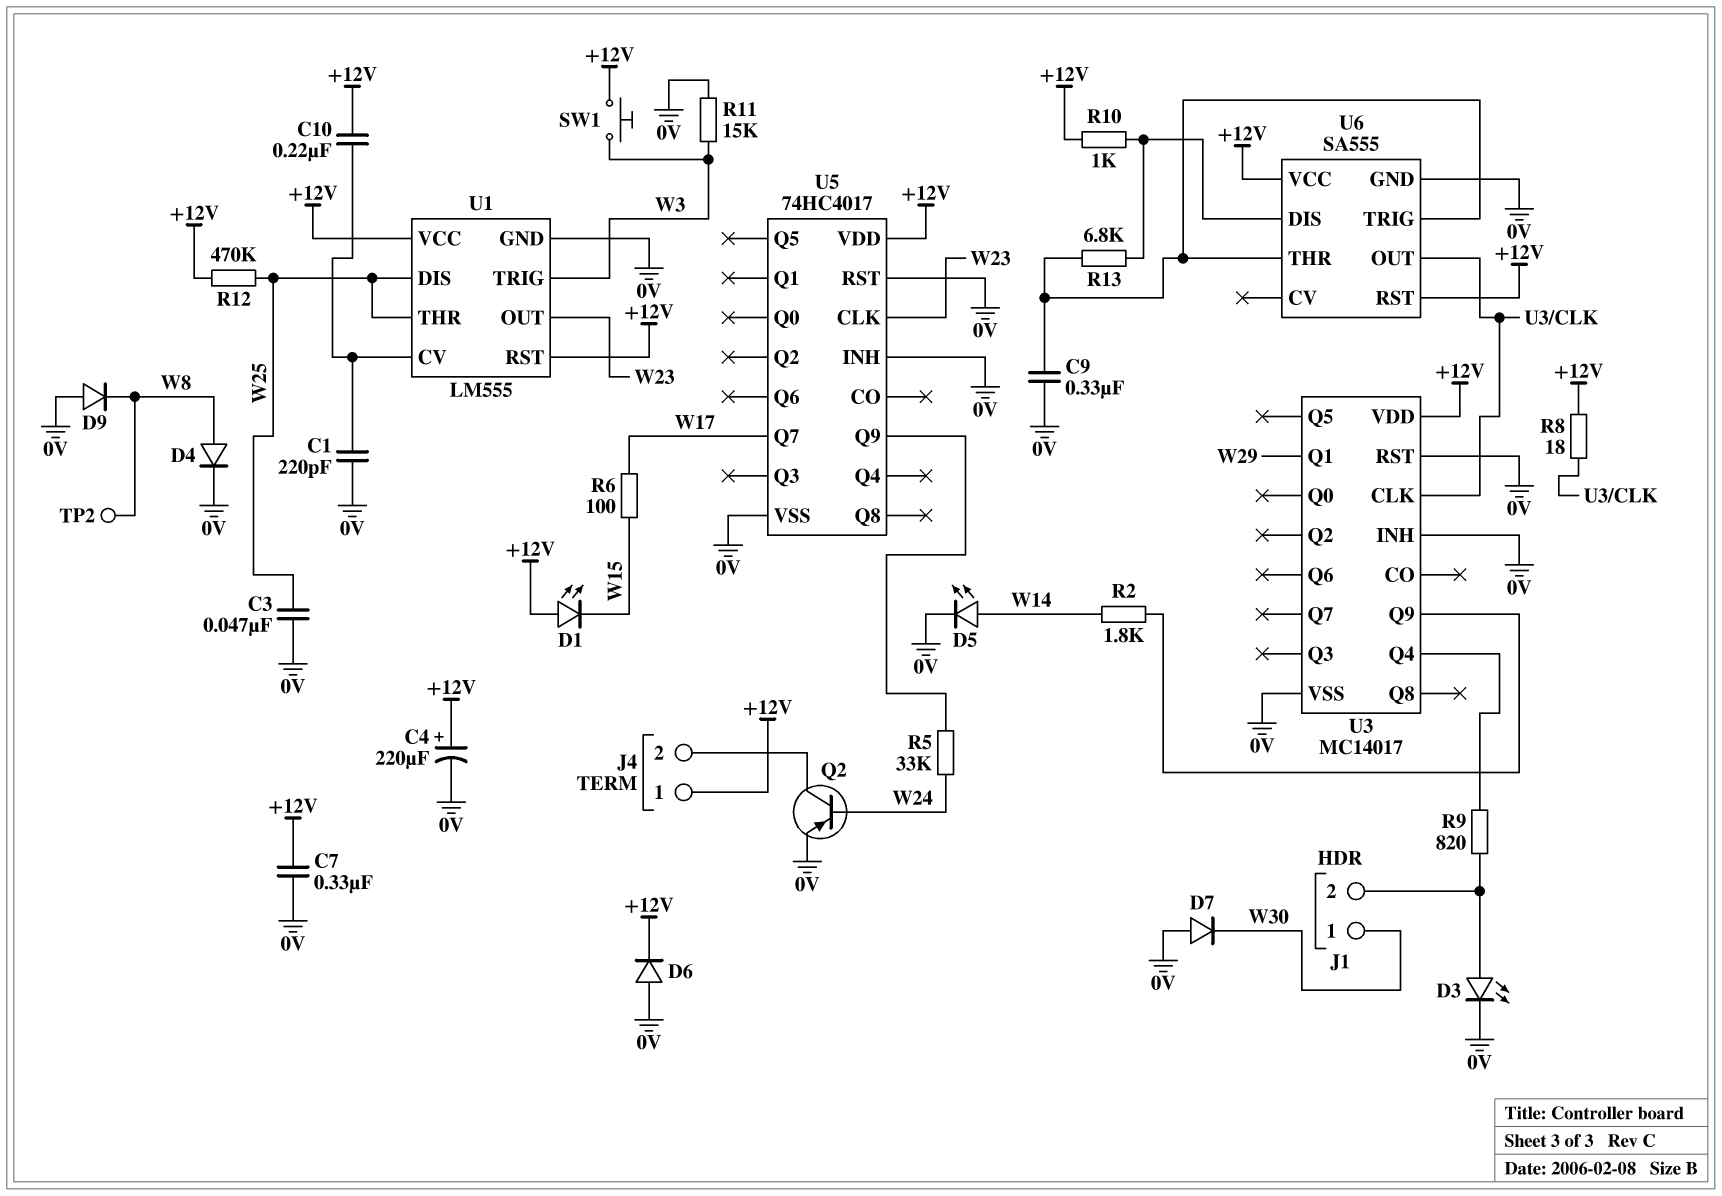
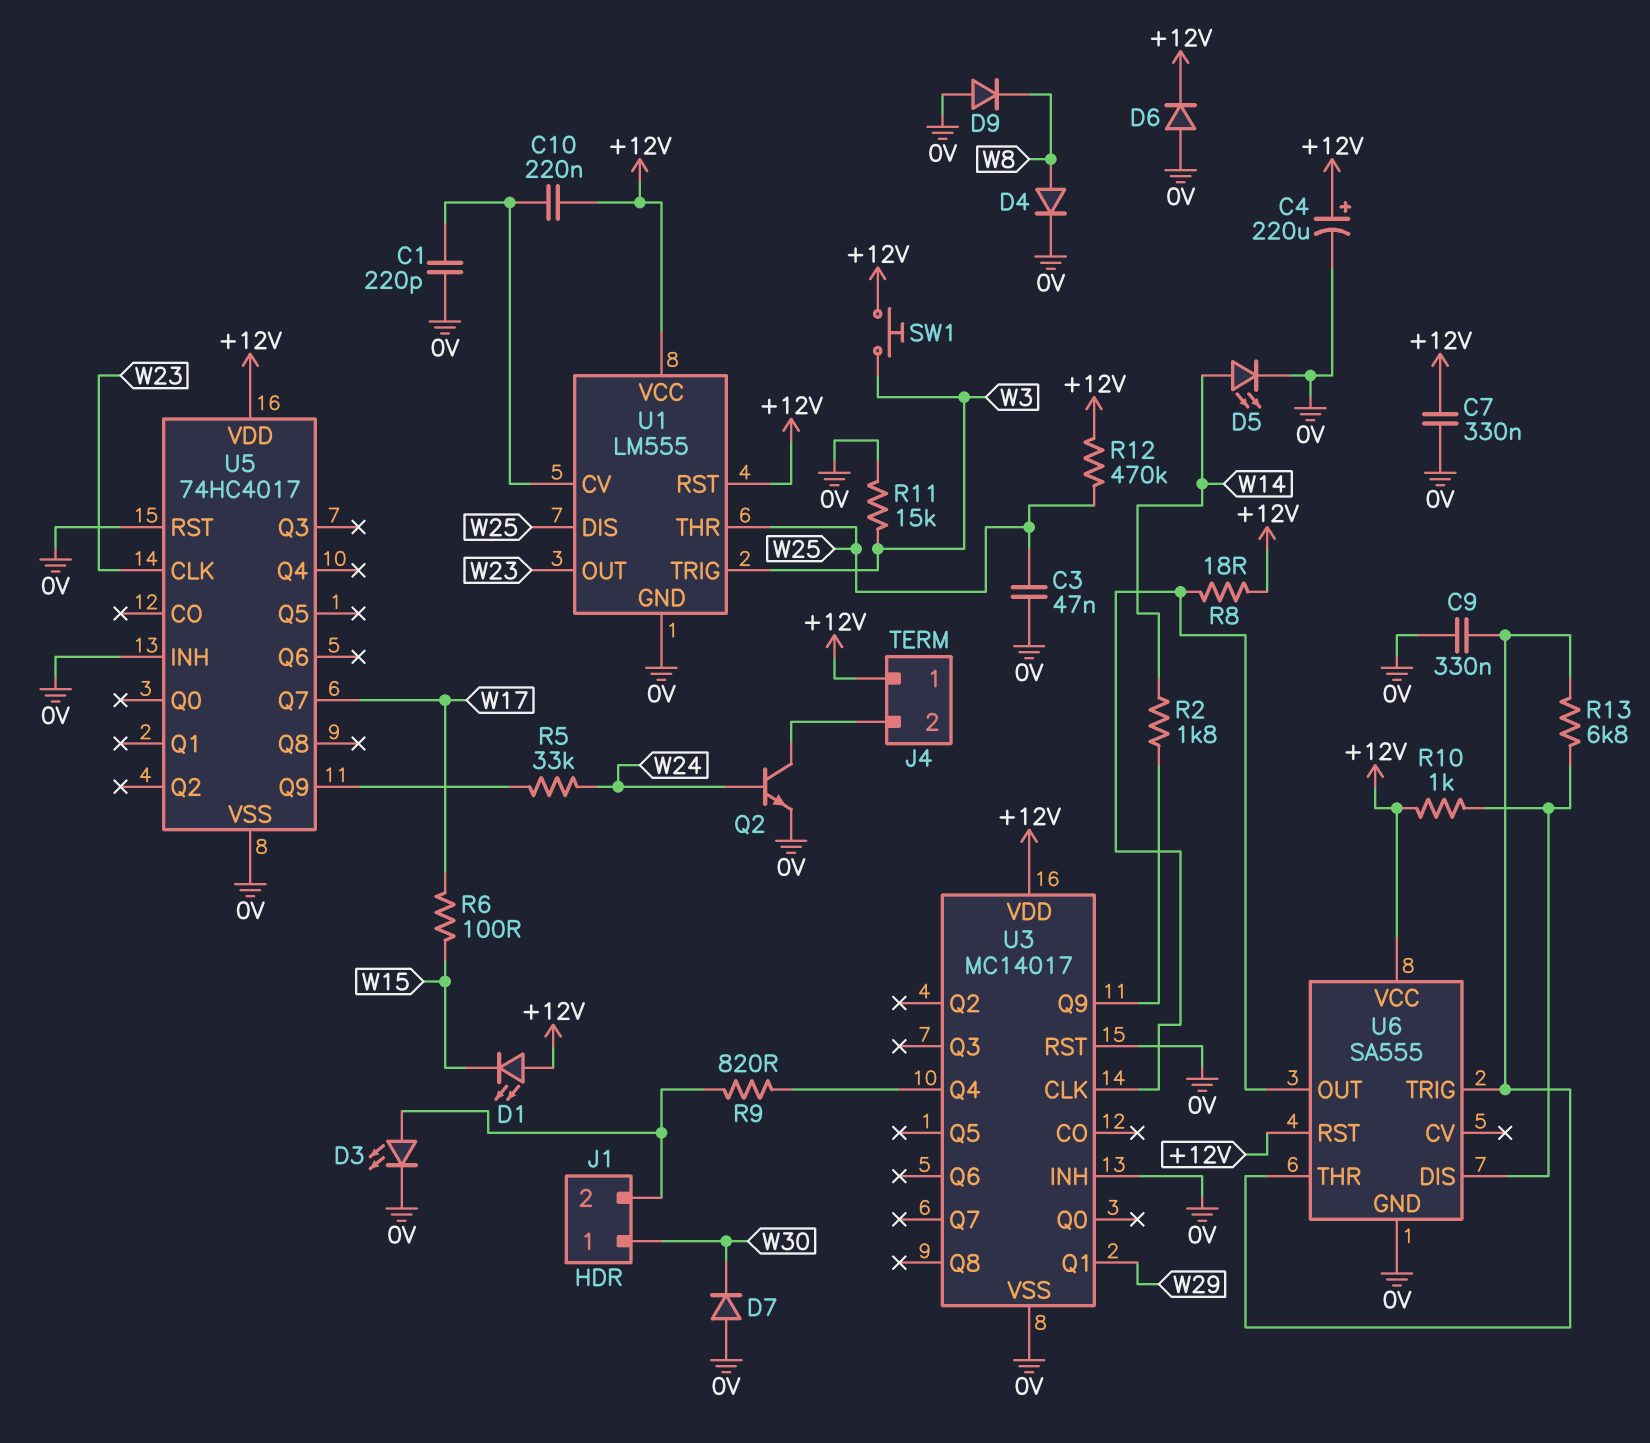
Q2: PNP (B W24, C J4/2, E 0V) -> NPN (B W24, C J4/2, E 0V)
TP2: test point (W8) -> none

